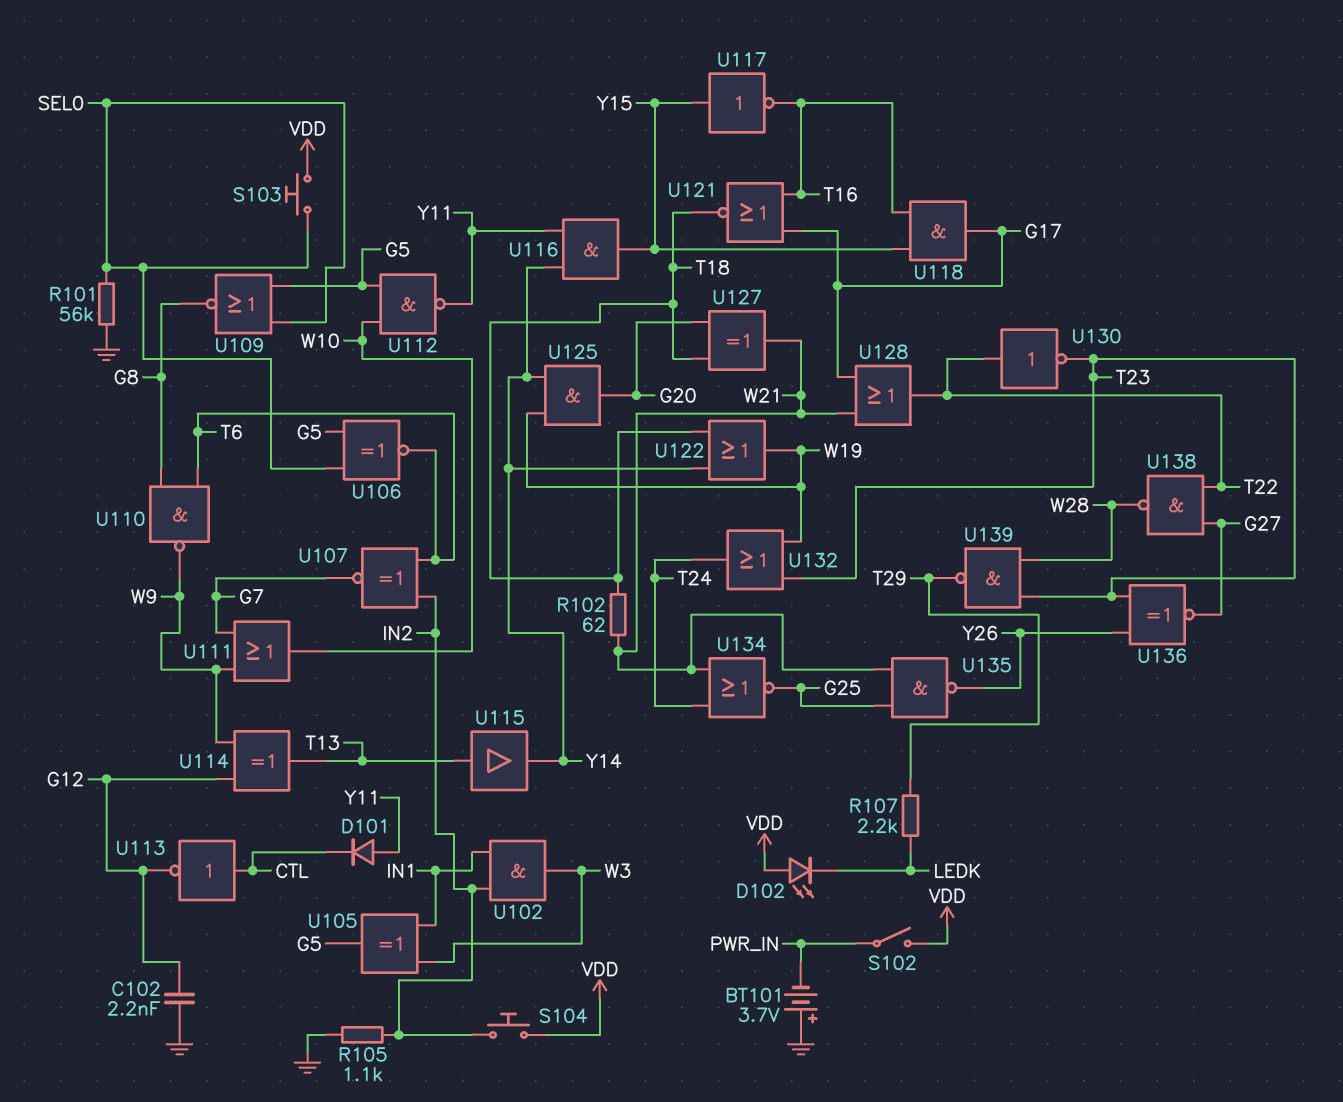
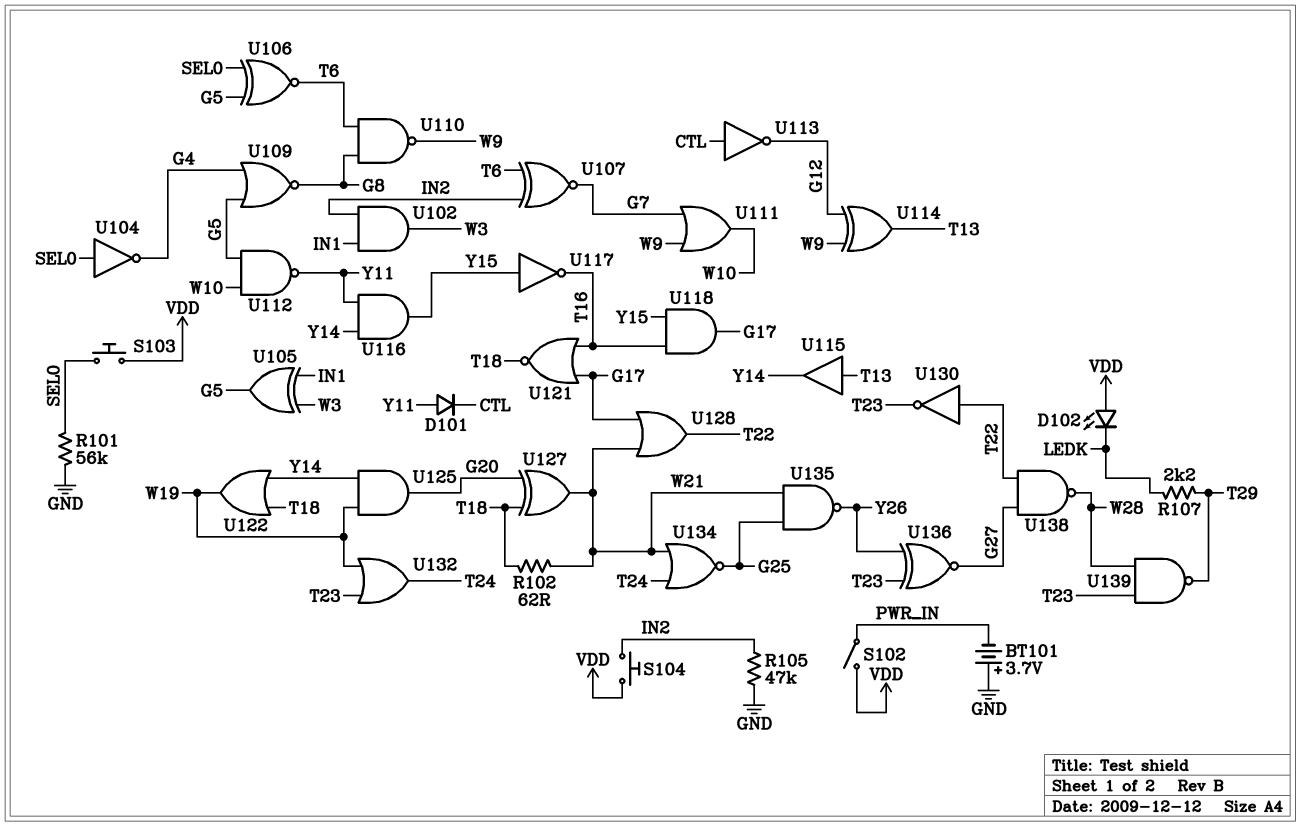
C102: 2.2nF (G12, GND) -> none
R105: 1.1k (GND, IN2) -> 47k (GND, IN2)
U104: none -> NOT (in SEL0, out G4)
U109: NOR (in G5, in SEL0, out G8) -> NOR (in G4, in G5, out G8)

